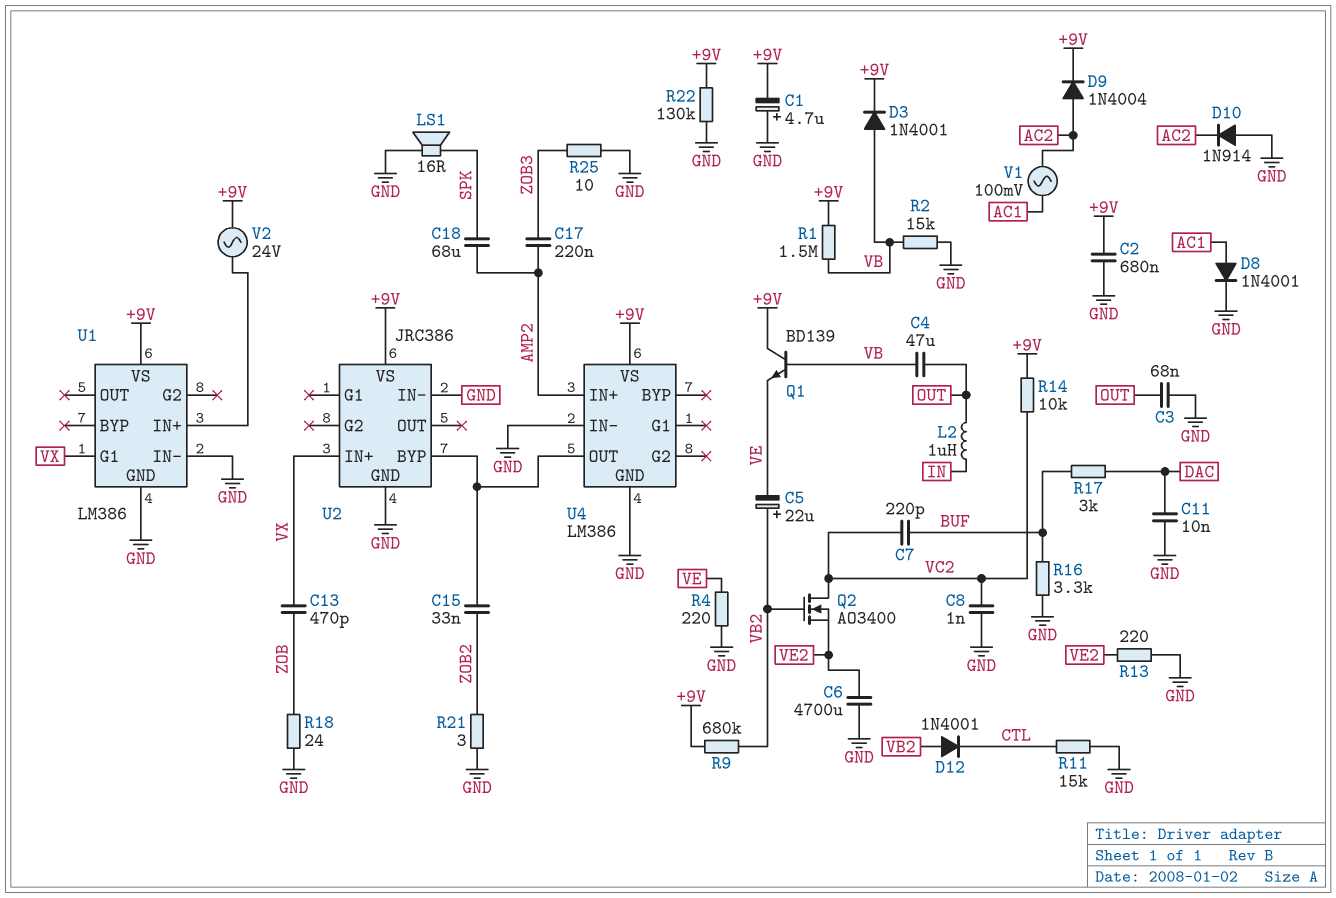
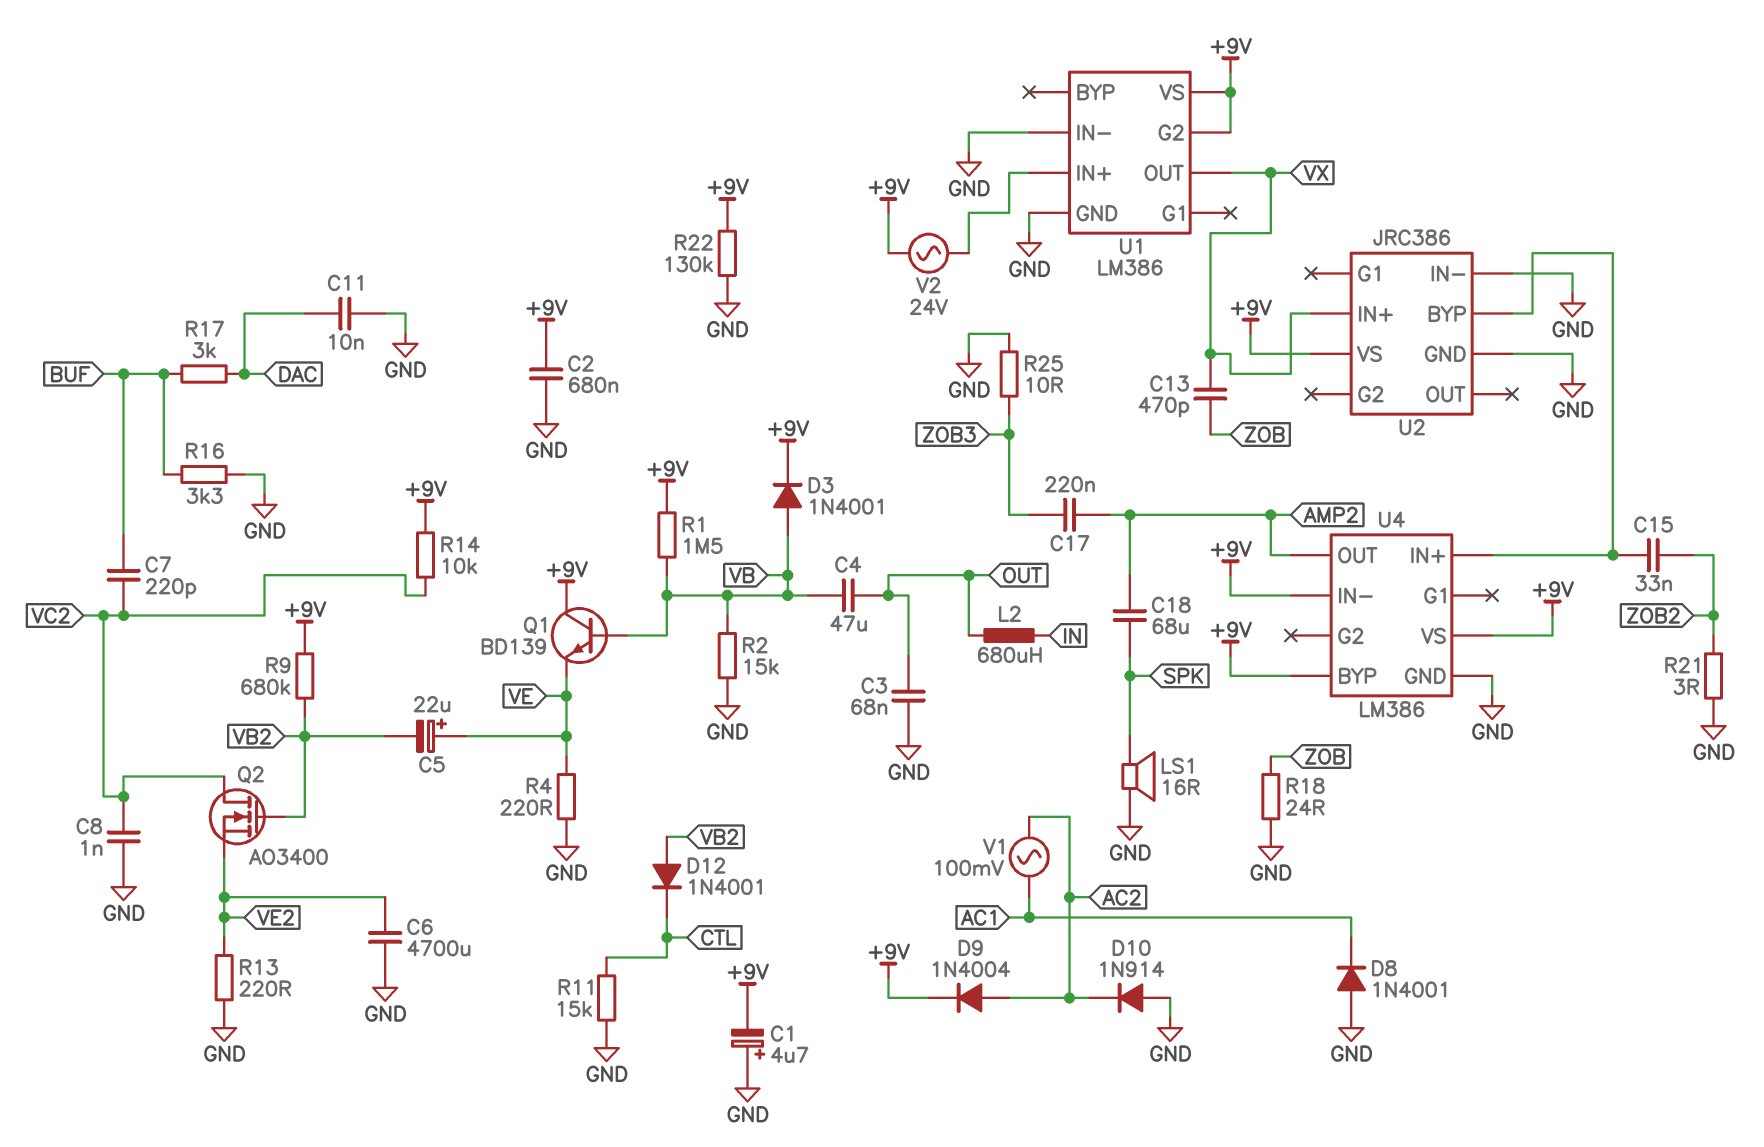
C5: 22uF (plus VB2, minus VE) -> 22uF (plus VE, minus VB2)
D8: diode 1N4001 (A AC1, K GND) -> diode 1N4001 (A GND, K AC1)
L2: 1uH (IN, OUT) -> 680uH (IN, OUT)
U1 pin G1: VX -> none
U1 pin G2: none -> +9V
U1 pin OUT: none -> VX
U4 pin BYP: none -> +9V
U4 pin IN+: AMP2 -> U2/BYP
U4 pin IN-: GND -> +9V
U4 pin OUT: U2/BYP -> AMP2

